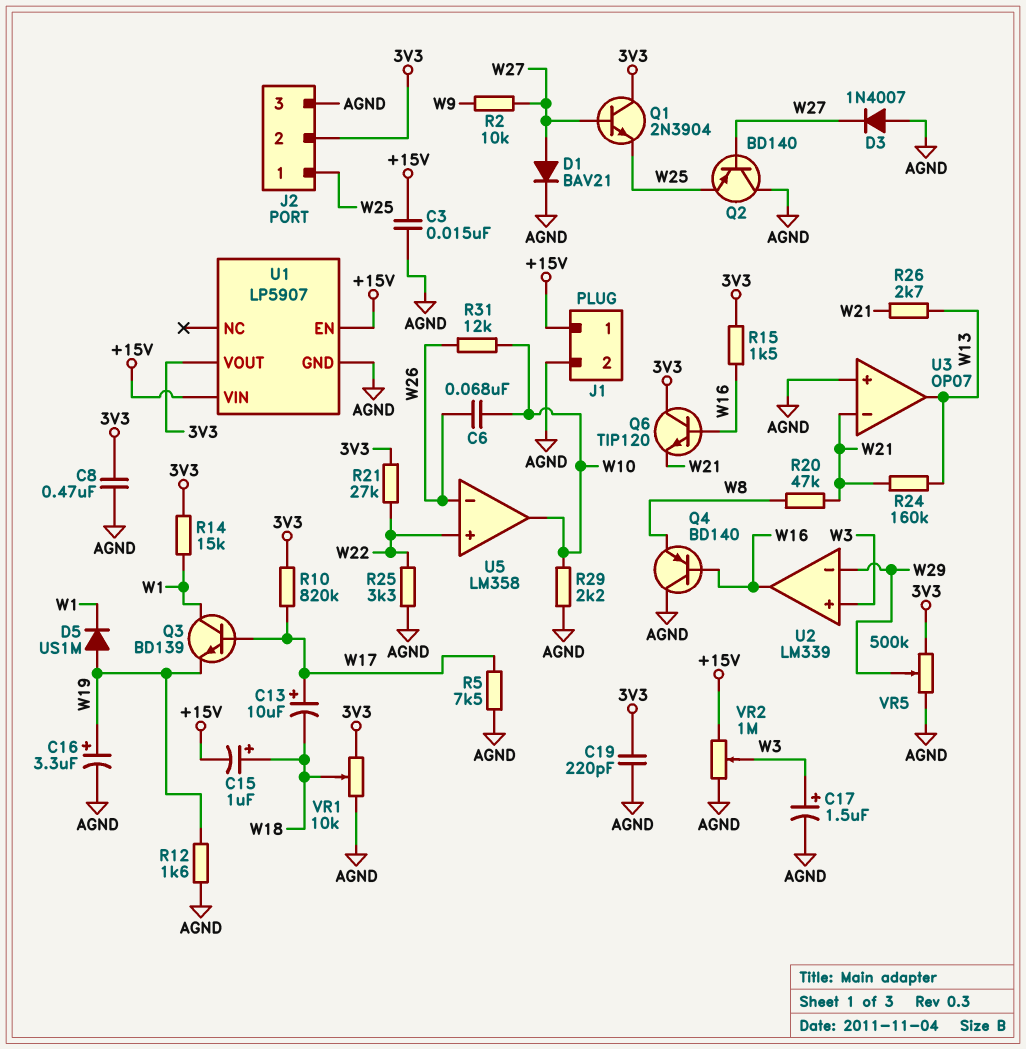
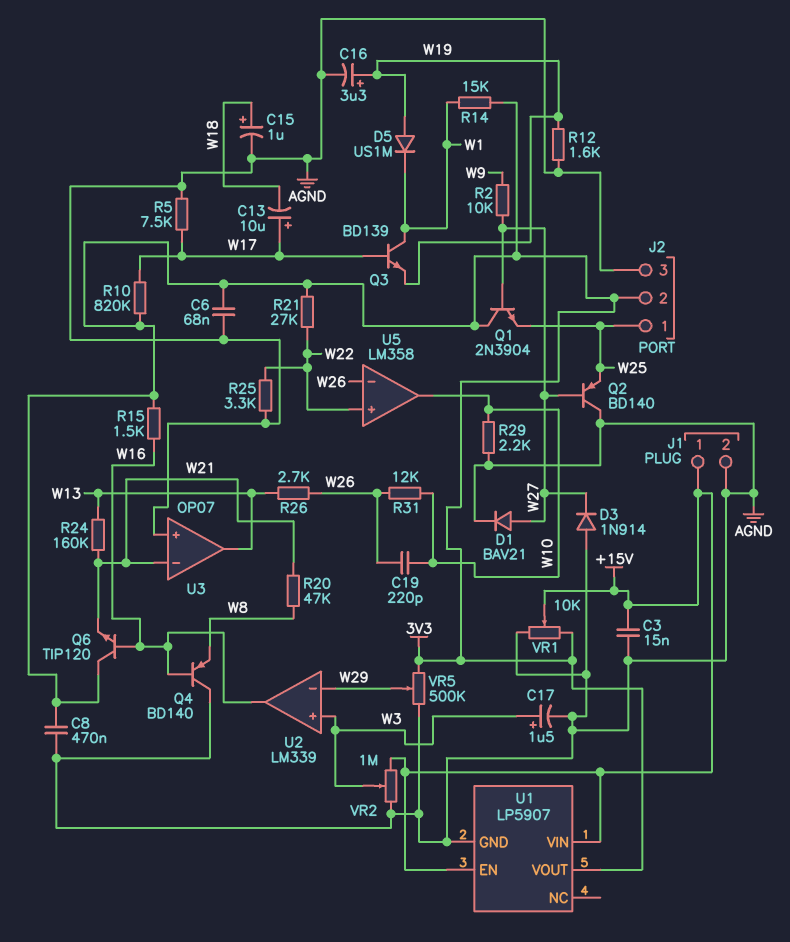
C6: 68nF (W10, W26) -> 68nF (3V3, AGND)
C15: 1uF (plus W18, minus +15V) -> 1uF (plus W18, minus AGND)
C19: 220pF (3V3, AGND) -> 220pF (W10, W26)
D3: diode 1N4007 (A AGND, K W27) -> diode 1N914 (A AGND, K W27)
R26: 2.7k (W13, W21) -> 2.7k (W13, W26)
VR1: 10k (3V3, AGND, wiper W18) -> 10k (3V3, AGND, wiper +15V)

